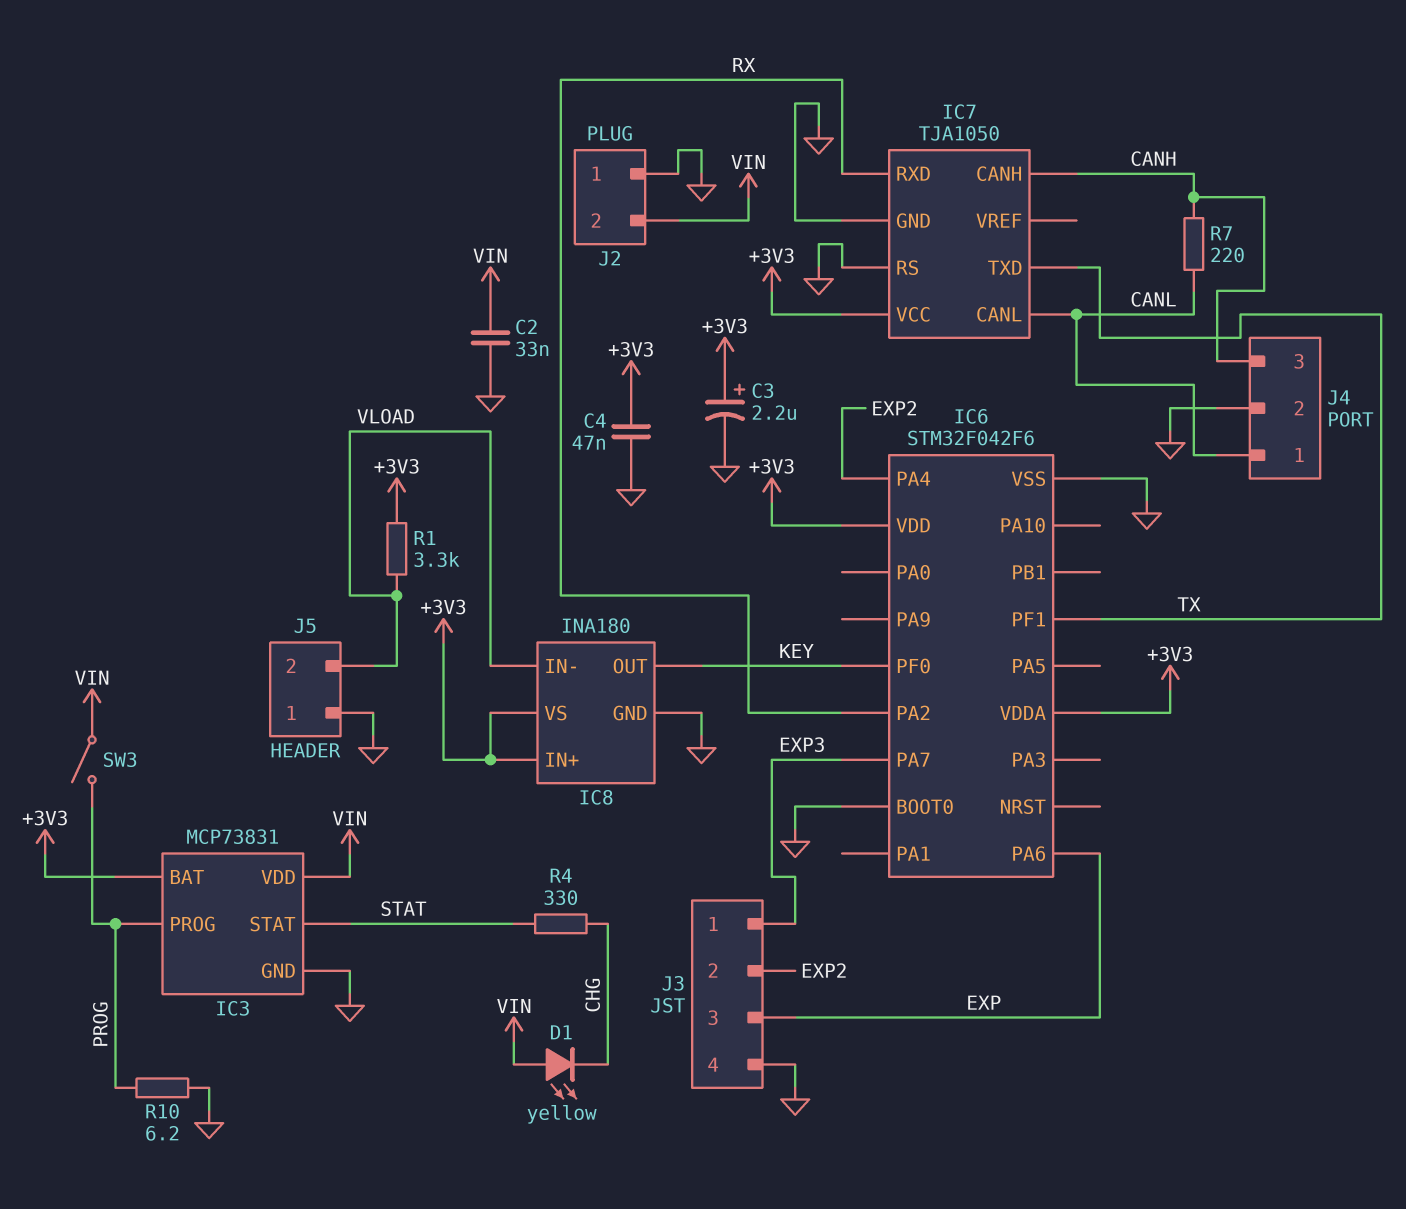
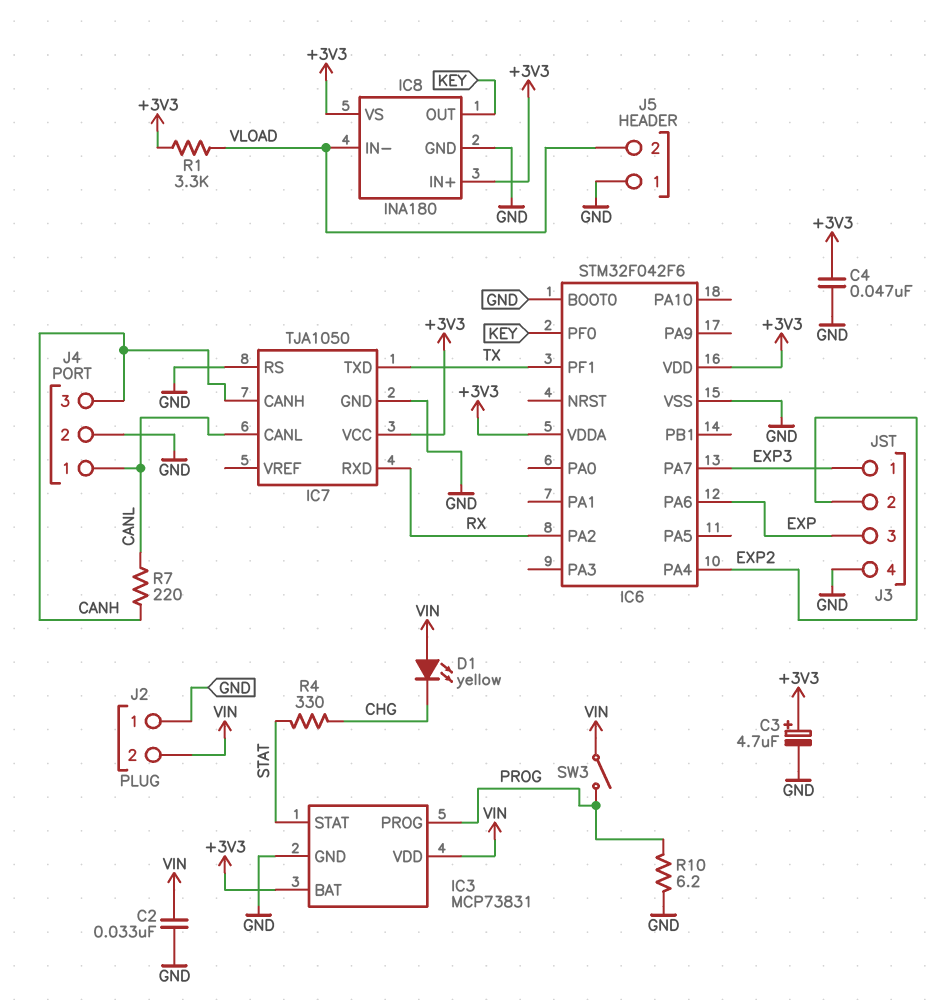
C3: 2.2uF (plus +3V3, minus GND) -> 4.7uF (plus +3V3, minus GND)

